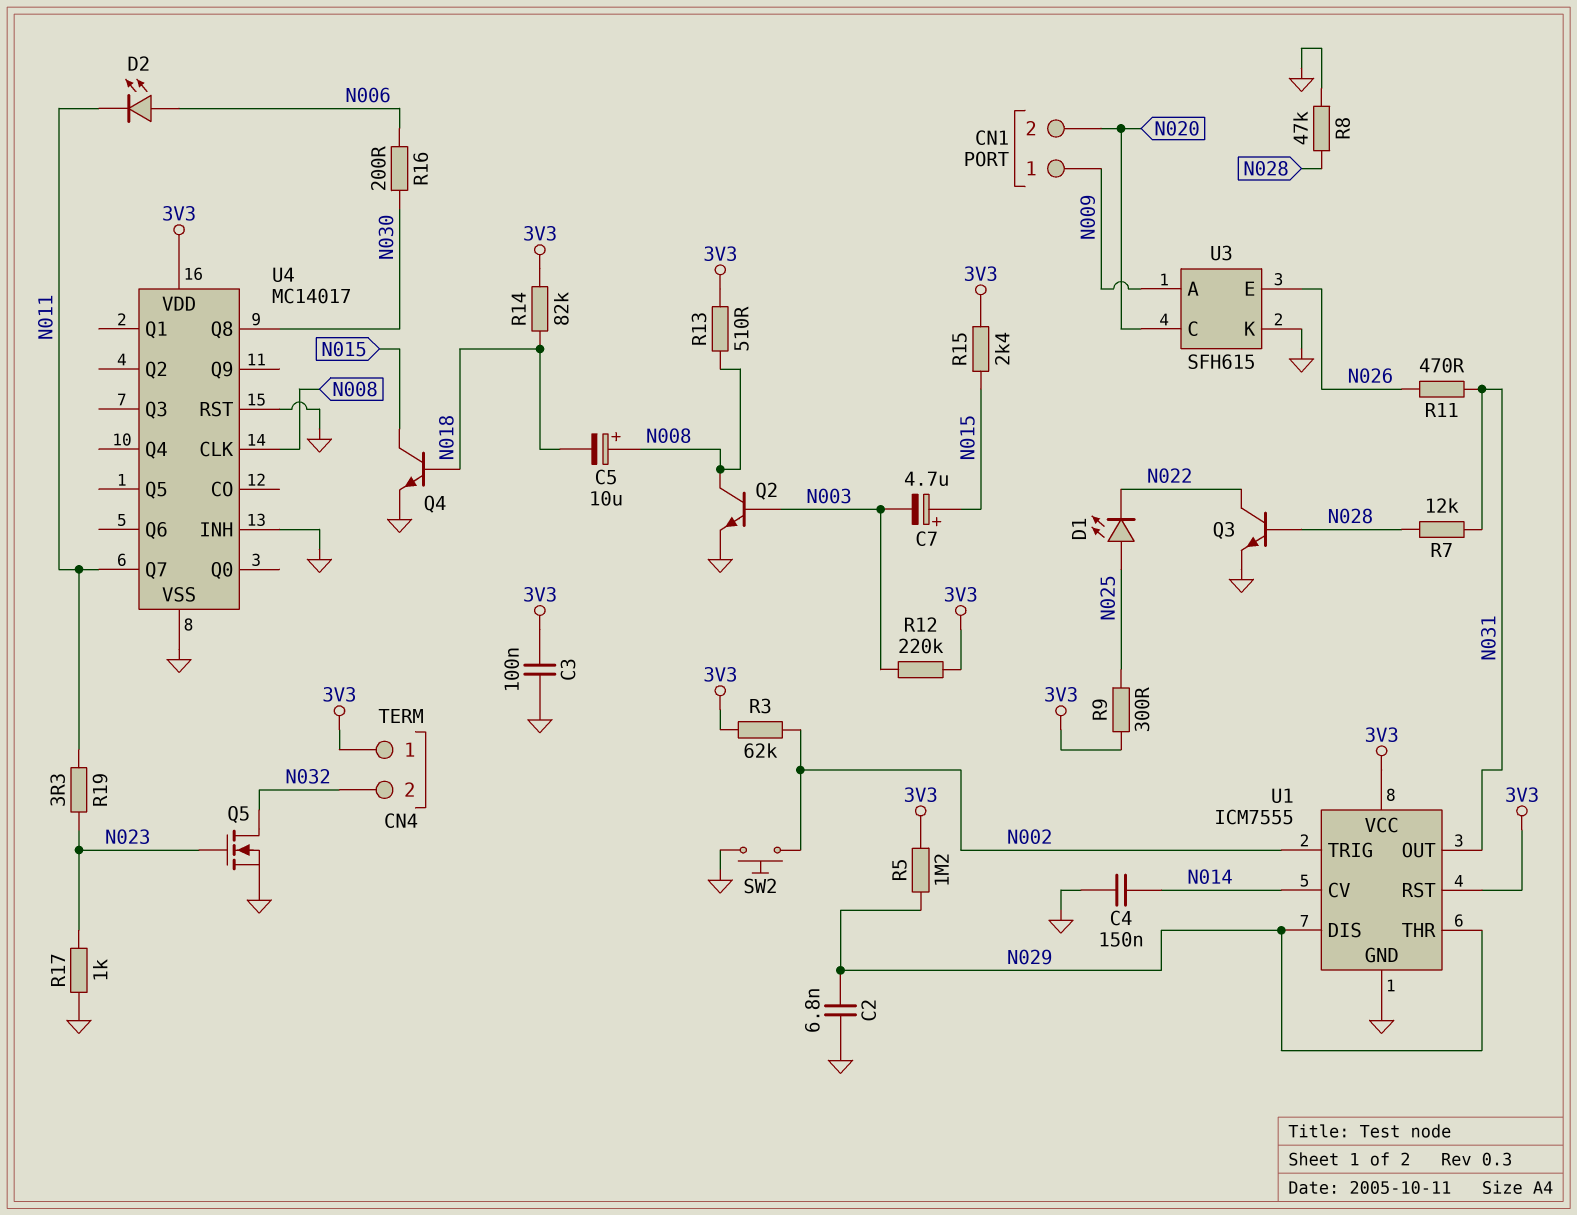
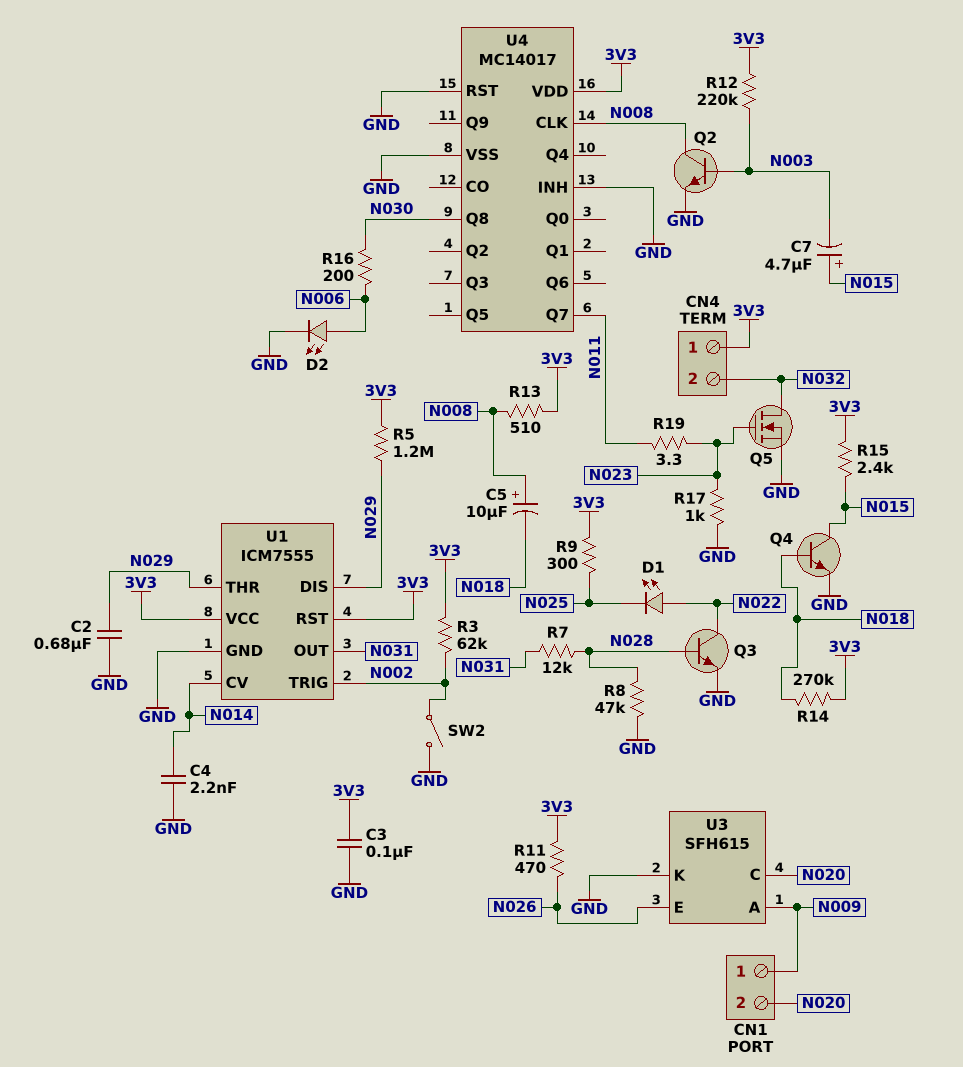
C2: 6.8nF (GND, N029) -> 680nF (GND, N029)
C4: 150nF (GND, N014) -> 2.2nF (GND, N014)
D1: LED (A N025, K N022) -> LED (A N022, K N025)
D2: LED (A N006, K N011) -> LED (A N006, K GND)
R11: 470 (N026, N031) -> 470 (3V3, N026)
R14: 82k (3V3, N018) -> 270k (3V3, N018)
SW2: button (GND, N002) -> switch (GND, N002)

